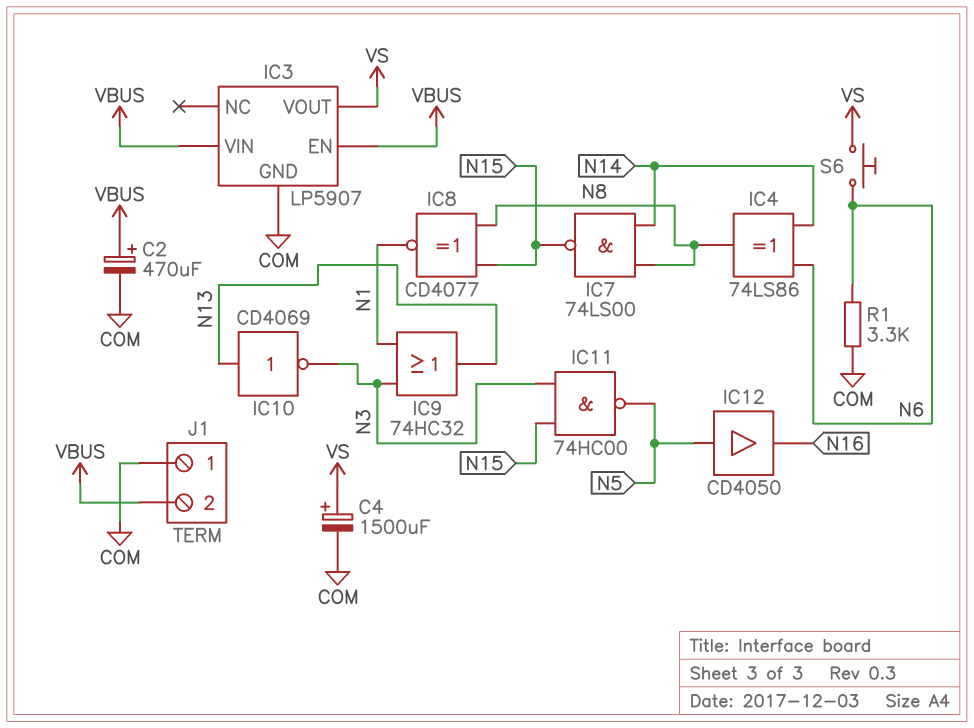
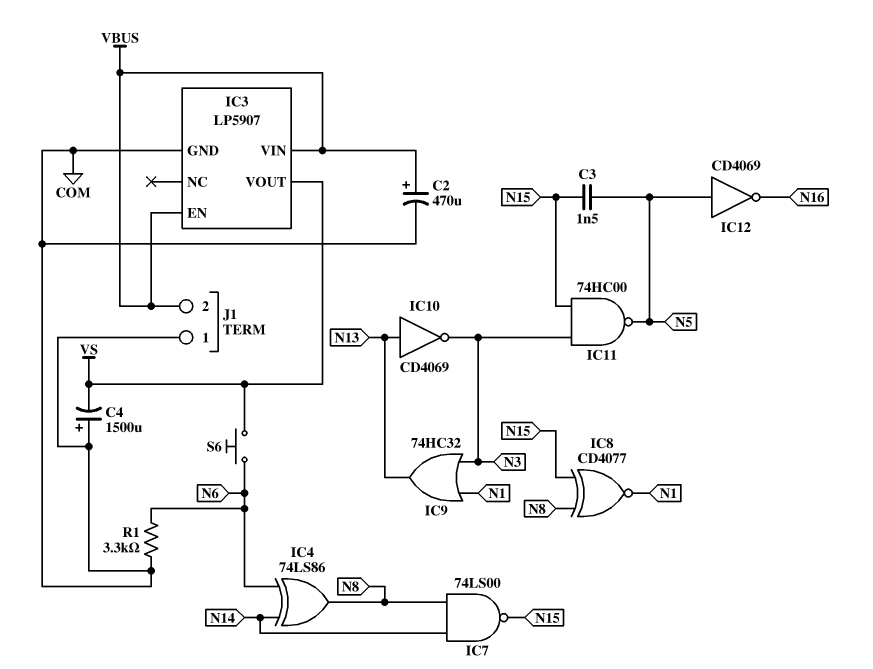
C3: none -> 1.5nF (N5, N15)
C4: 1500uF (plus VS, minus COM) -> 1500uF (plus COM, minus VS)
IC12: buffer CD4050 (in N5, out N16) -> NOT CD4069 (in N5, out N16)

